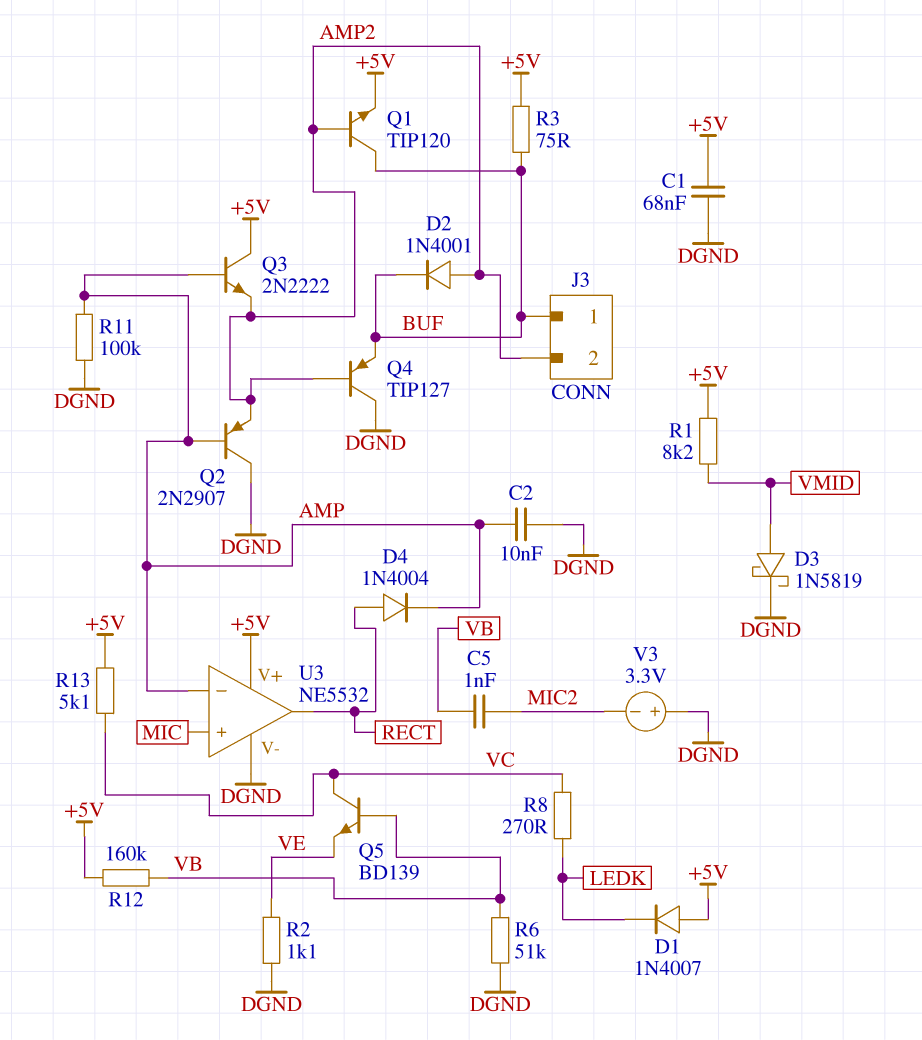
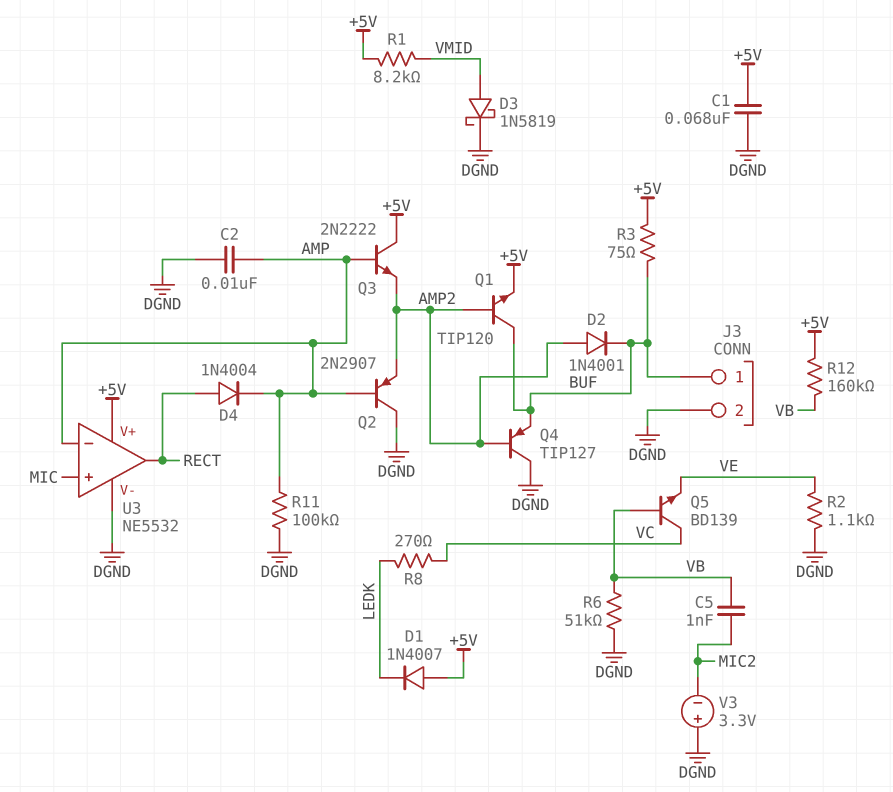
J3 pin 2: AMP2 -> DGND
R13: 5.1k (+5V, VC) -> none

